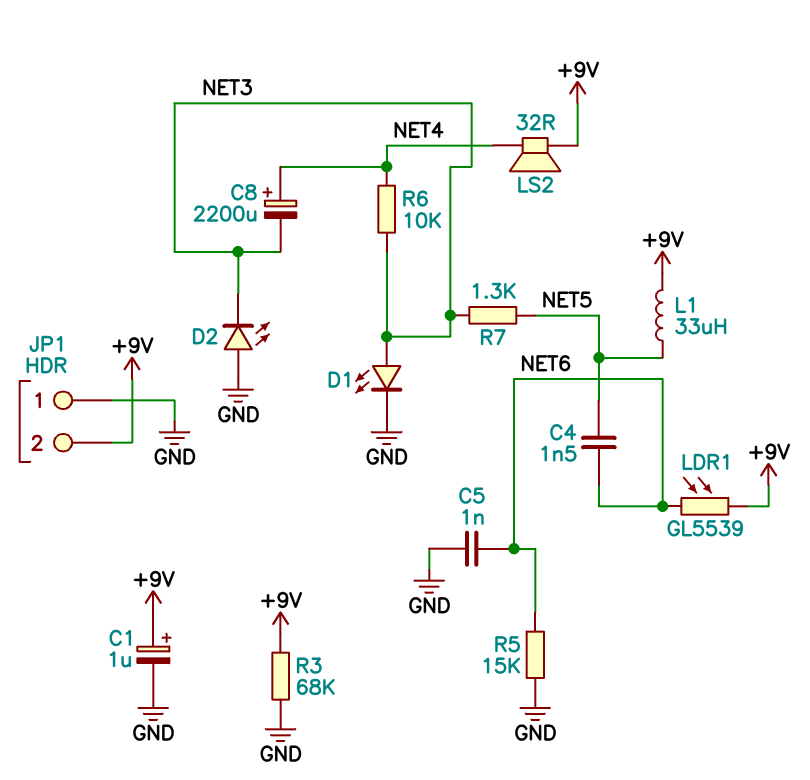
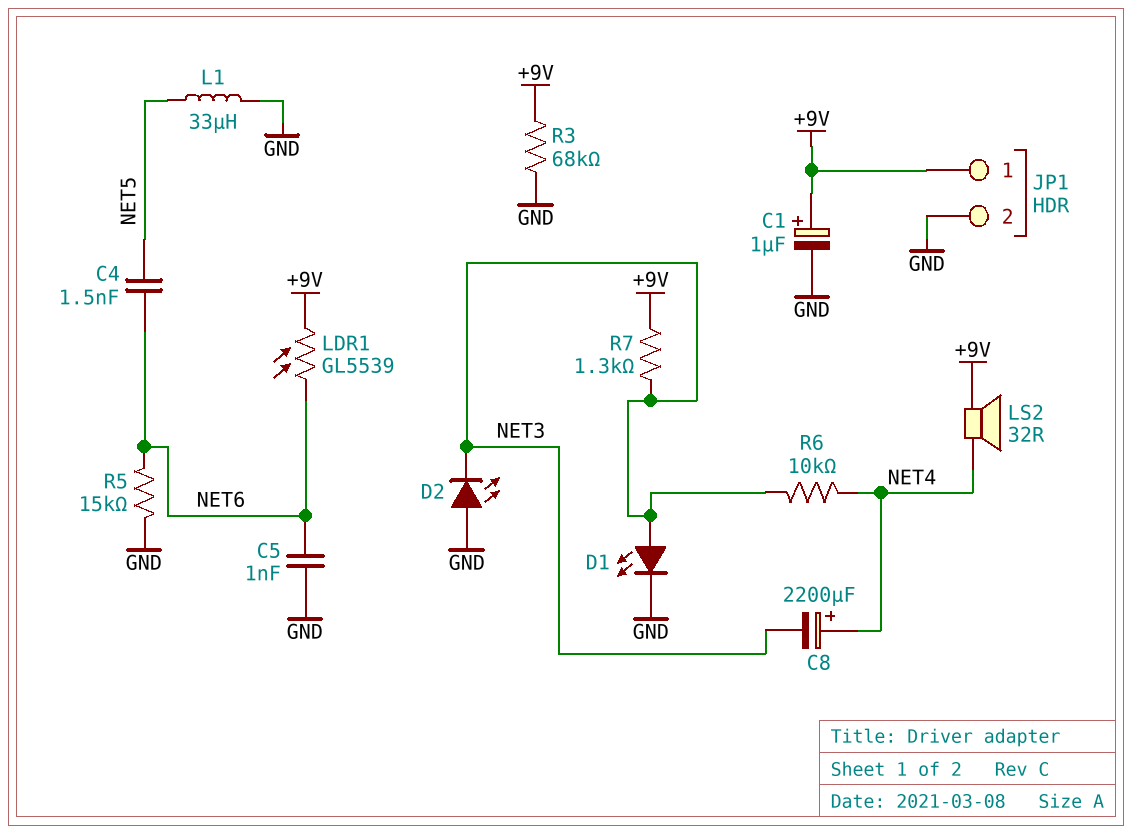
JP1 pin 1: GND -> +9V
JP1 pin 2: +9V -> GND
L1: 33uH (+9V, NET5) -> 33uH (GND, NET5)
R7: 1.3k (NET3, NET5) -> 1.3k (+9V, NET3)

